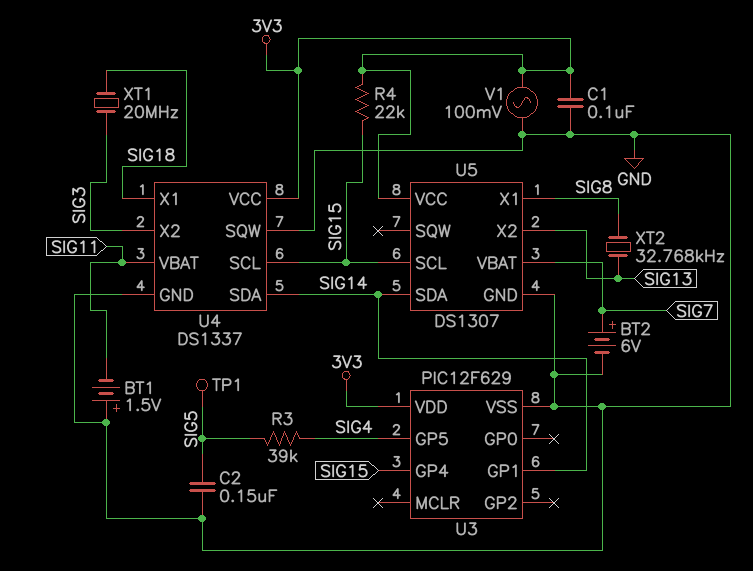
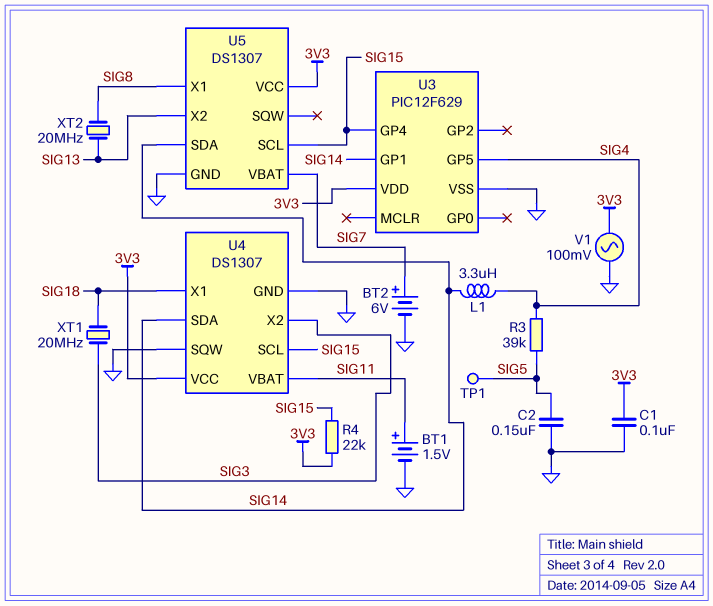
BT1: 1.5V (plus GND, minus SIG11) -> 1.5V (plus SIG11, minus GND)
L1: none -> 3.3uH (SIG4, SIG14)
U4: DS1337 -> DS1307
XT2: 32.768kHz (SIG8, SIG13) -> 20MHz (SIG8, SIG13)

